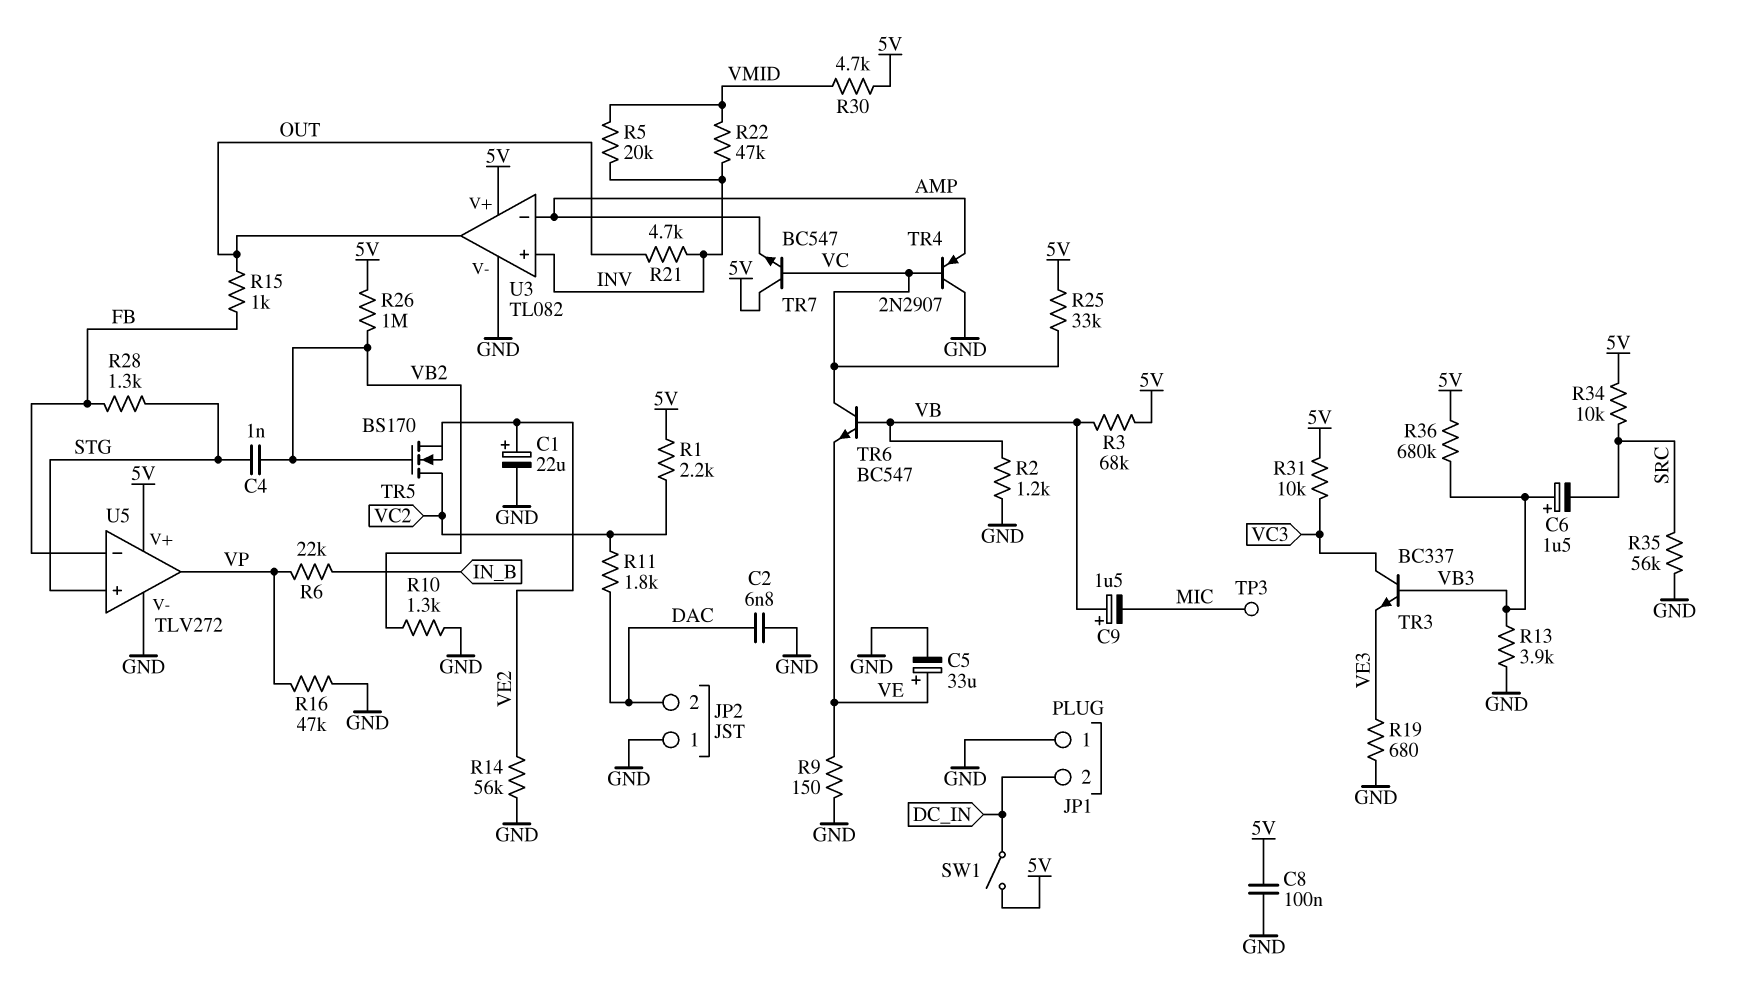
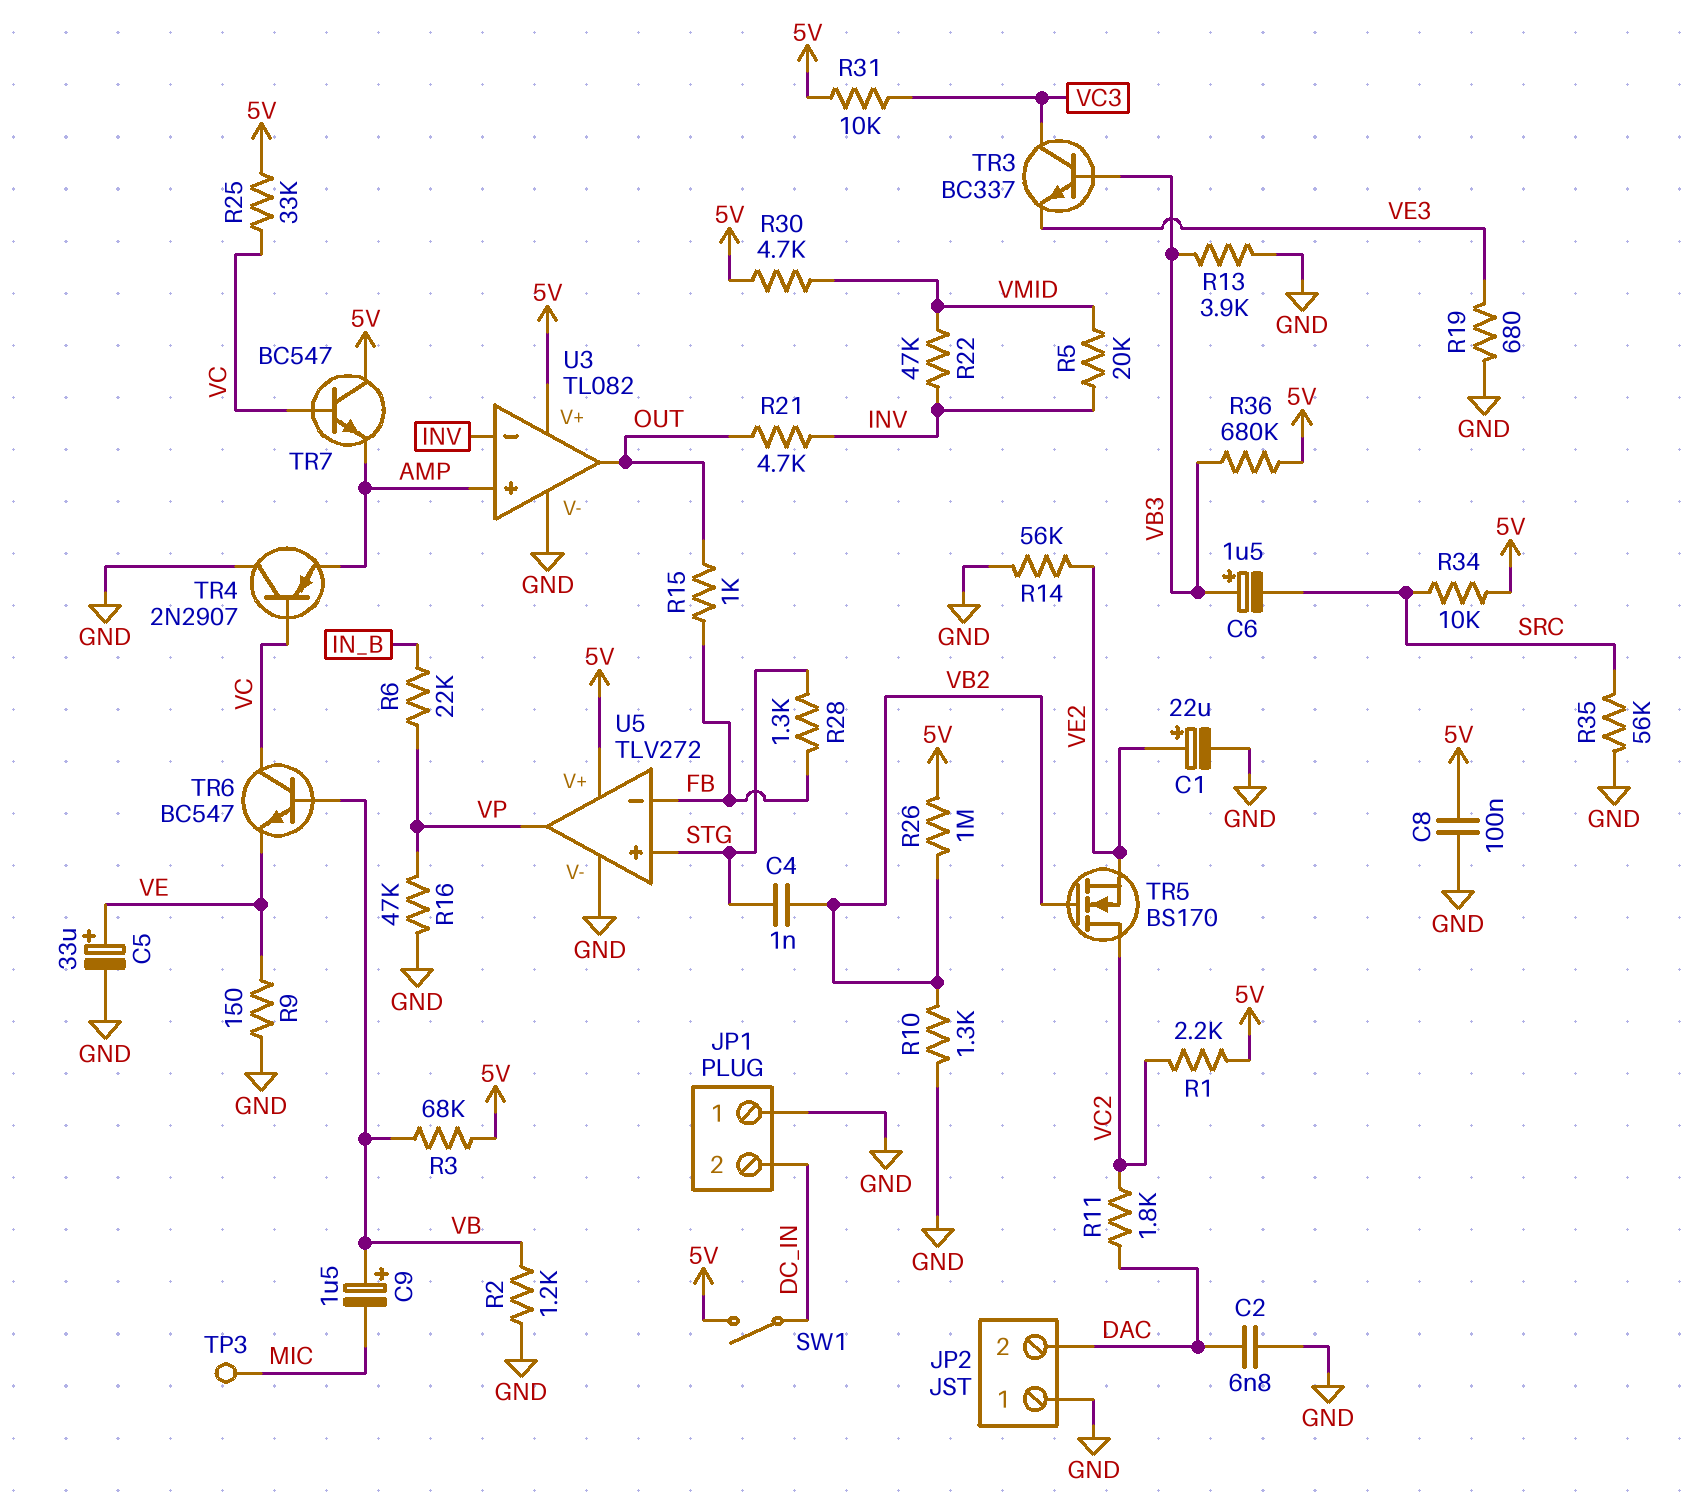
U3 pin in+: INV -> AMP
U3 pin in-: AMP -> INV

